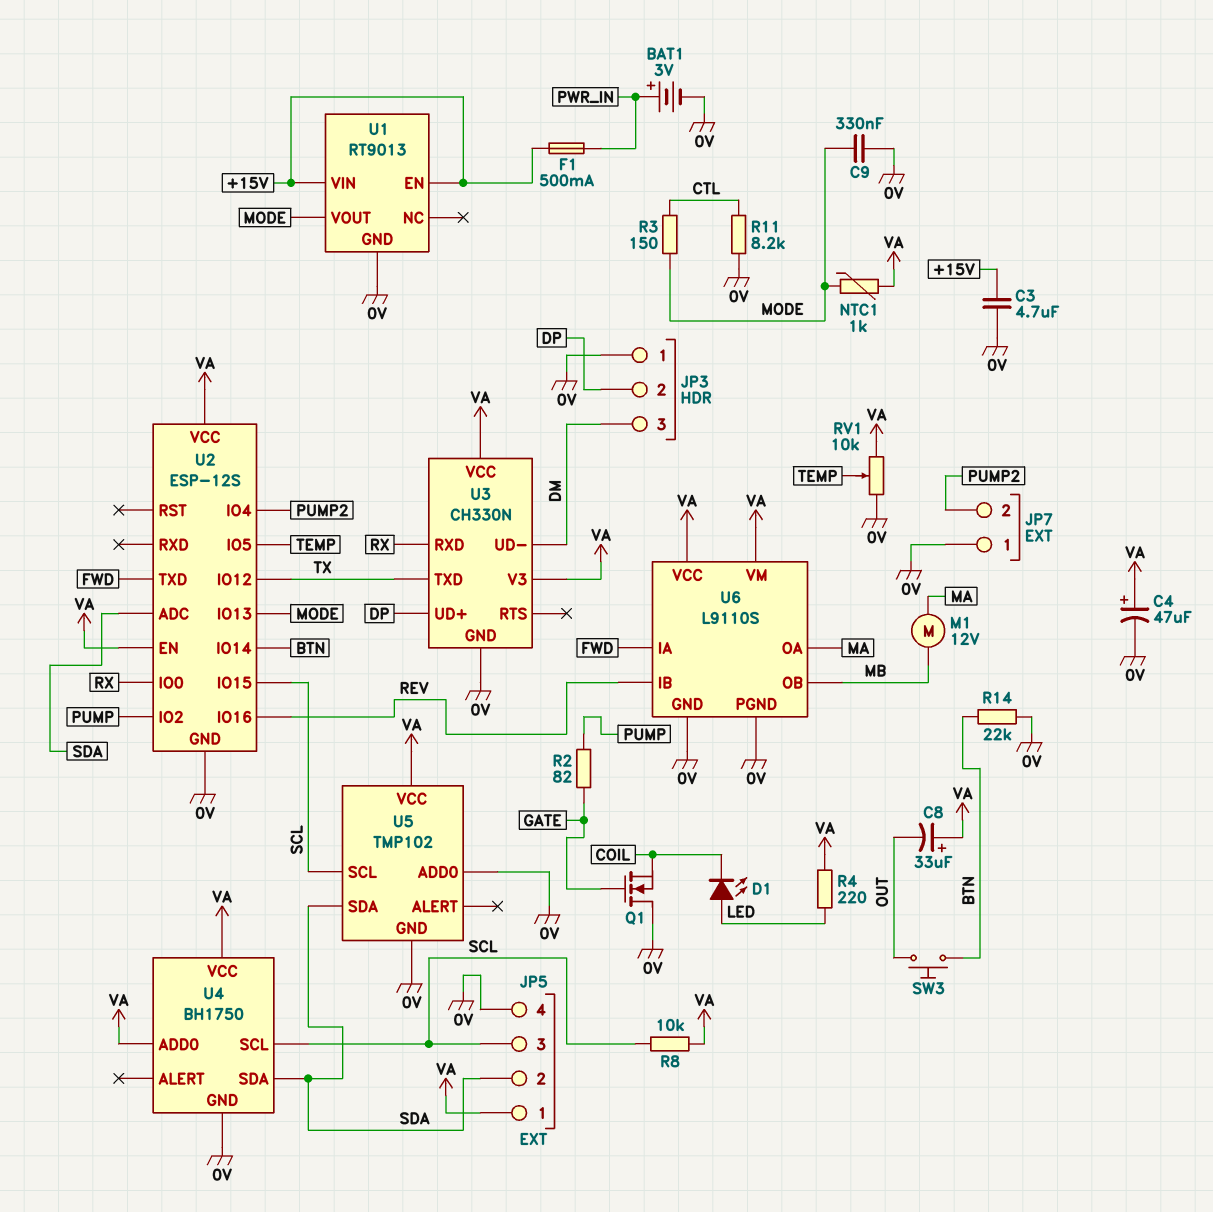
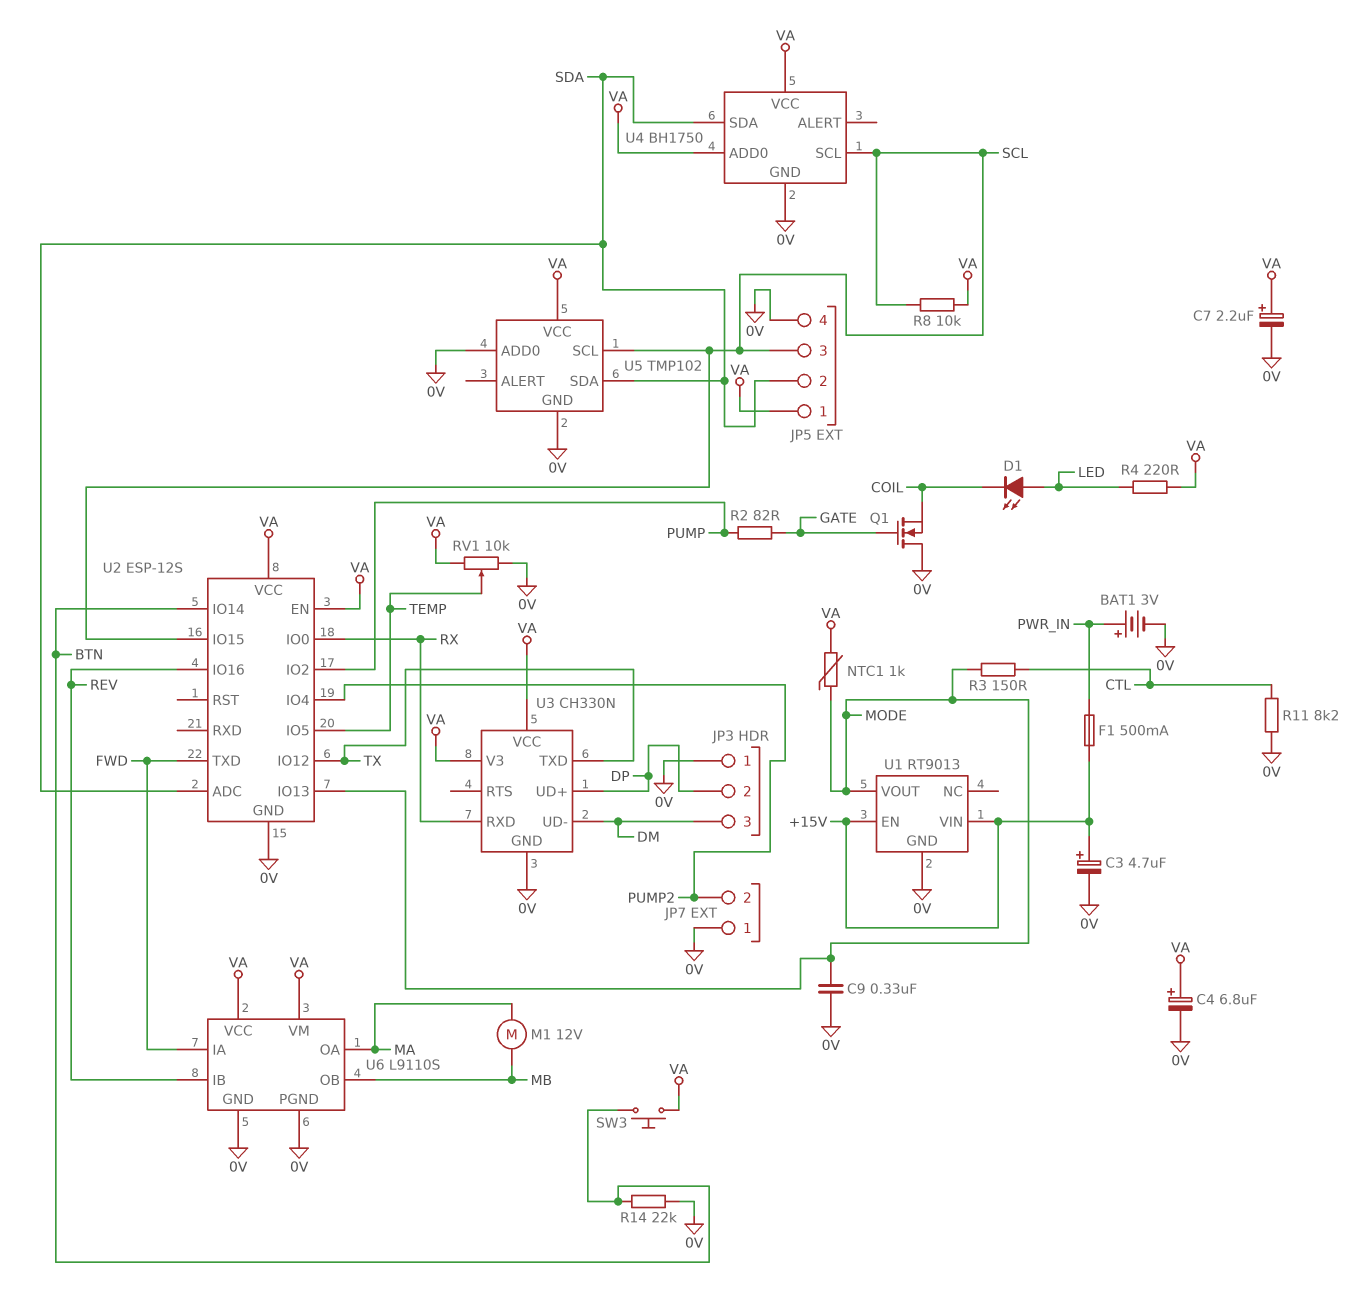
C3: 4.7uF (+15V, 0V) -> 4.7uF (plus +15V, minus 0V)
C4: 47uF (plus VA, minus 0V) -> 6.8uF (plus VA, minus 0V)
C7: none -> 2.2uF (plus VA, minus 0V)
C8: 33uF (plus VA, minus OUT) -> none
SW3: button (BTN, OUT) -> button (BTN, VA)

